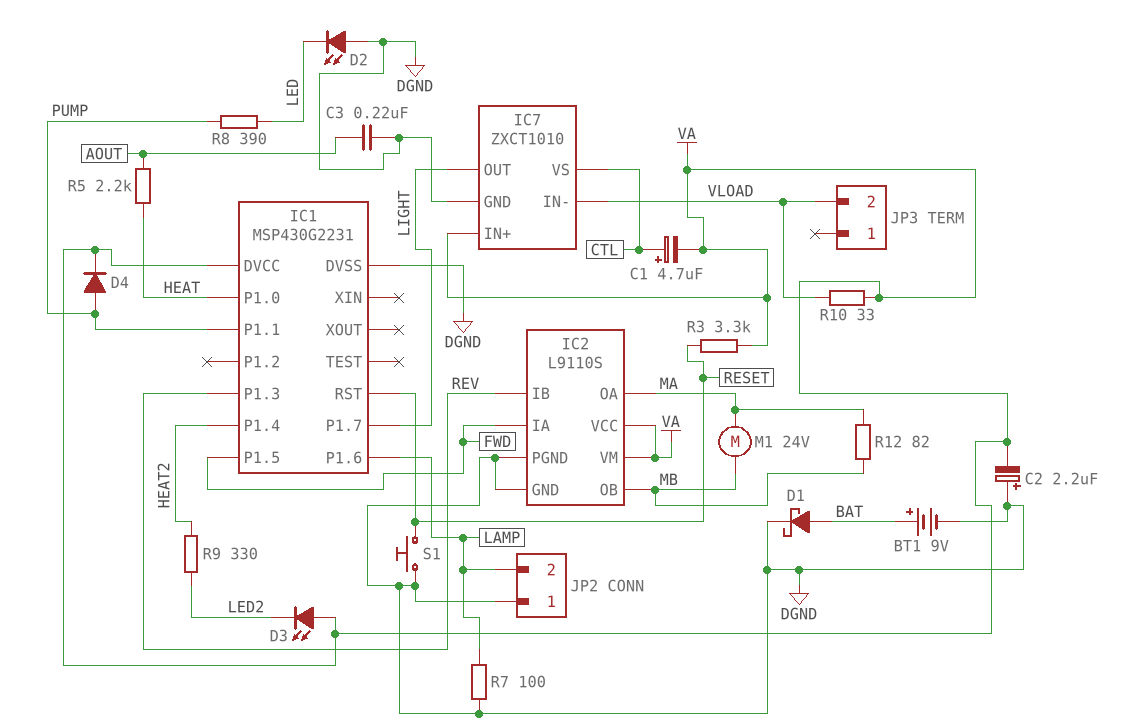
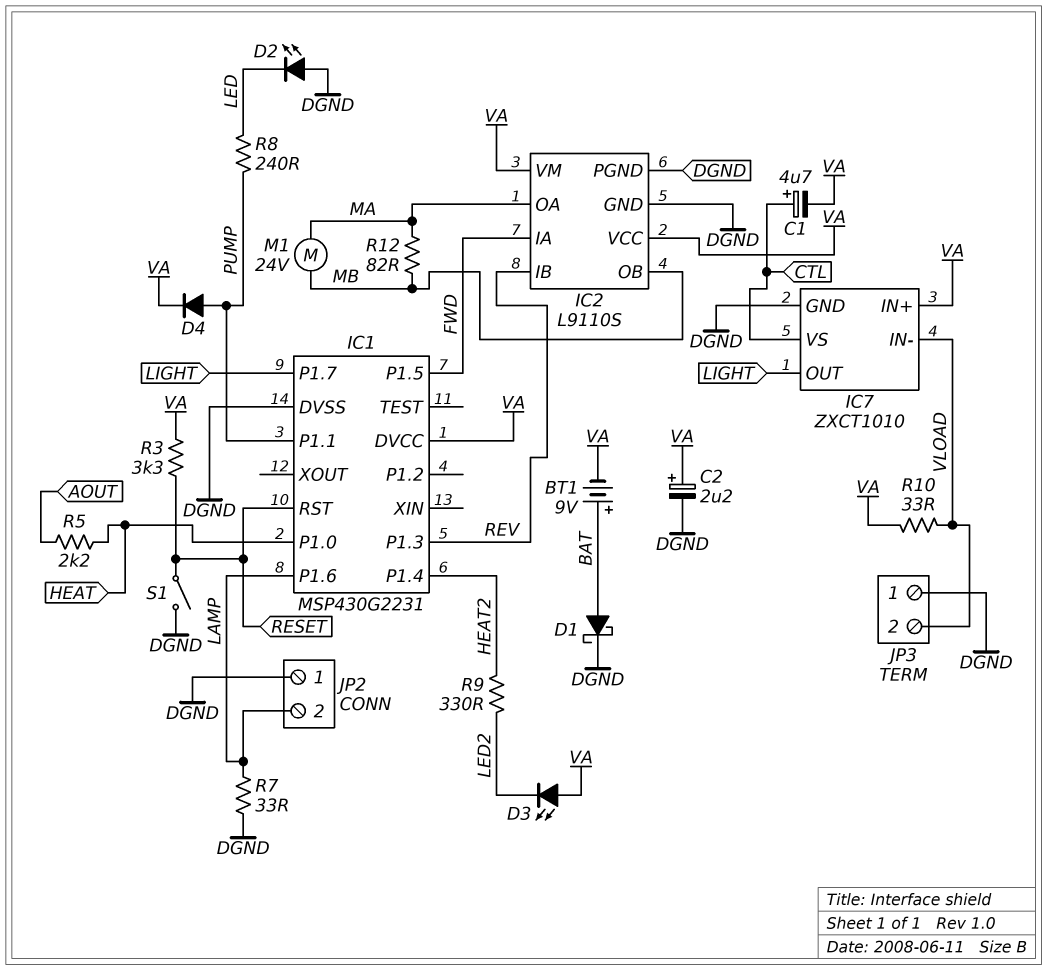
BT1: 9V (plus BAT, minus DGND) -> 9V (plus BAT, minus VA)
C2: 2.2uF (plus DGND, minus VA) -> 2.2uF (plus VA, minus DGND)
C3: 220nF (AOUT, DGND) -> none
JP3 pin 1: none -> DGND
R7: 100 (DGND, LAMP) -> 33 (DGND, LAMP)
R8: 390 (LED, PUMP) -> 240 (LED, PUMP)
S1: button (DGND, RESET) -> switch (DGND, RESET)

